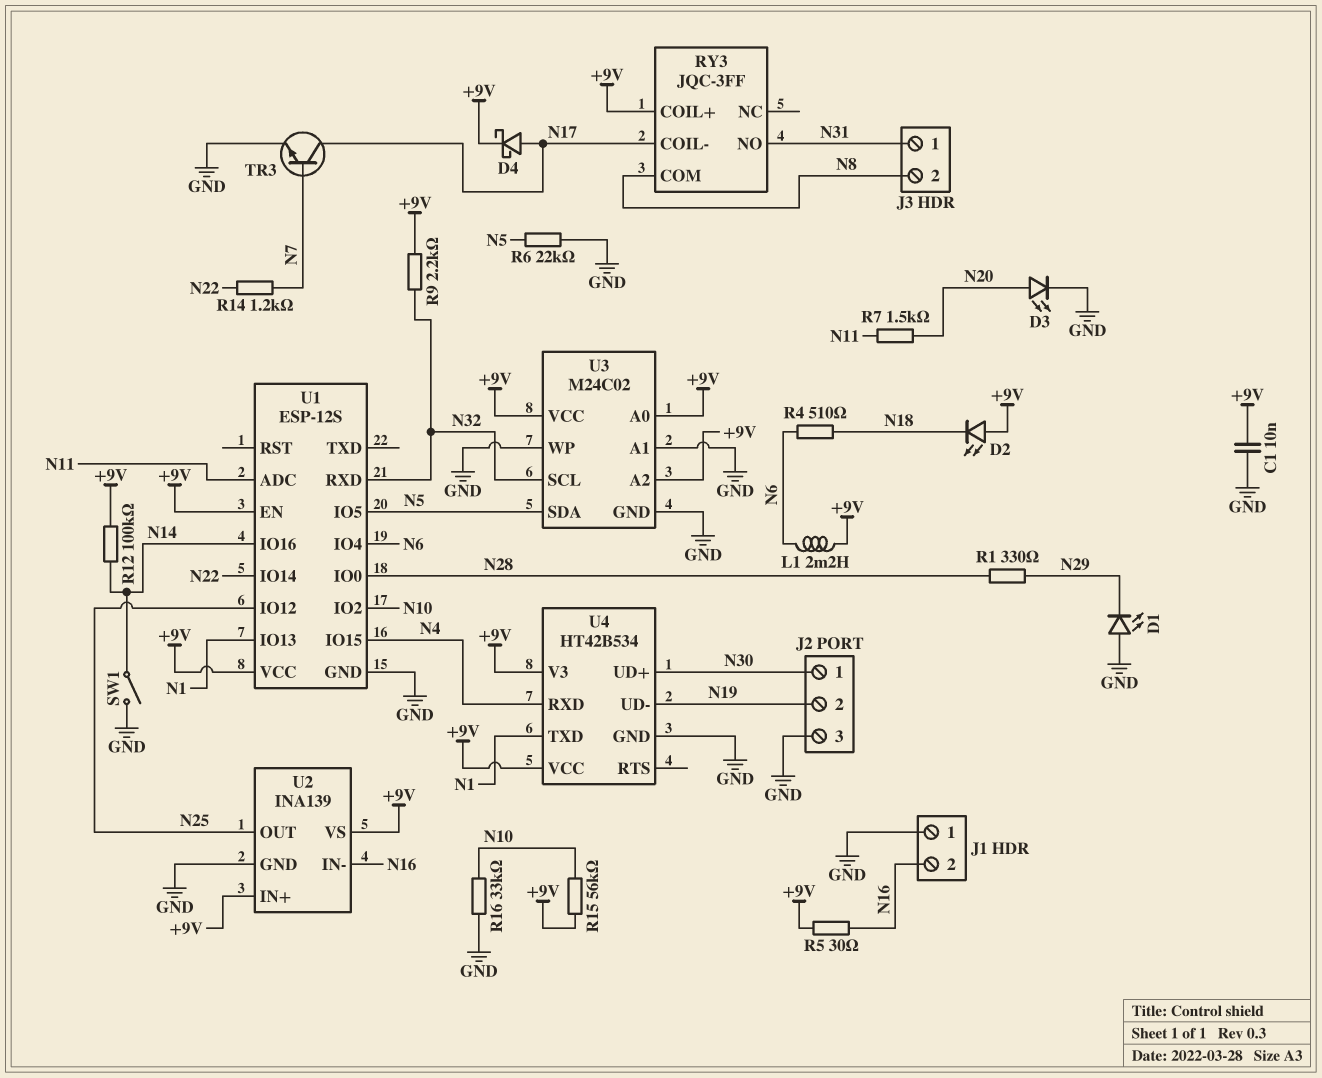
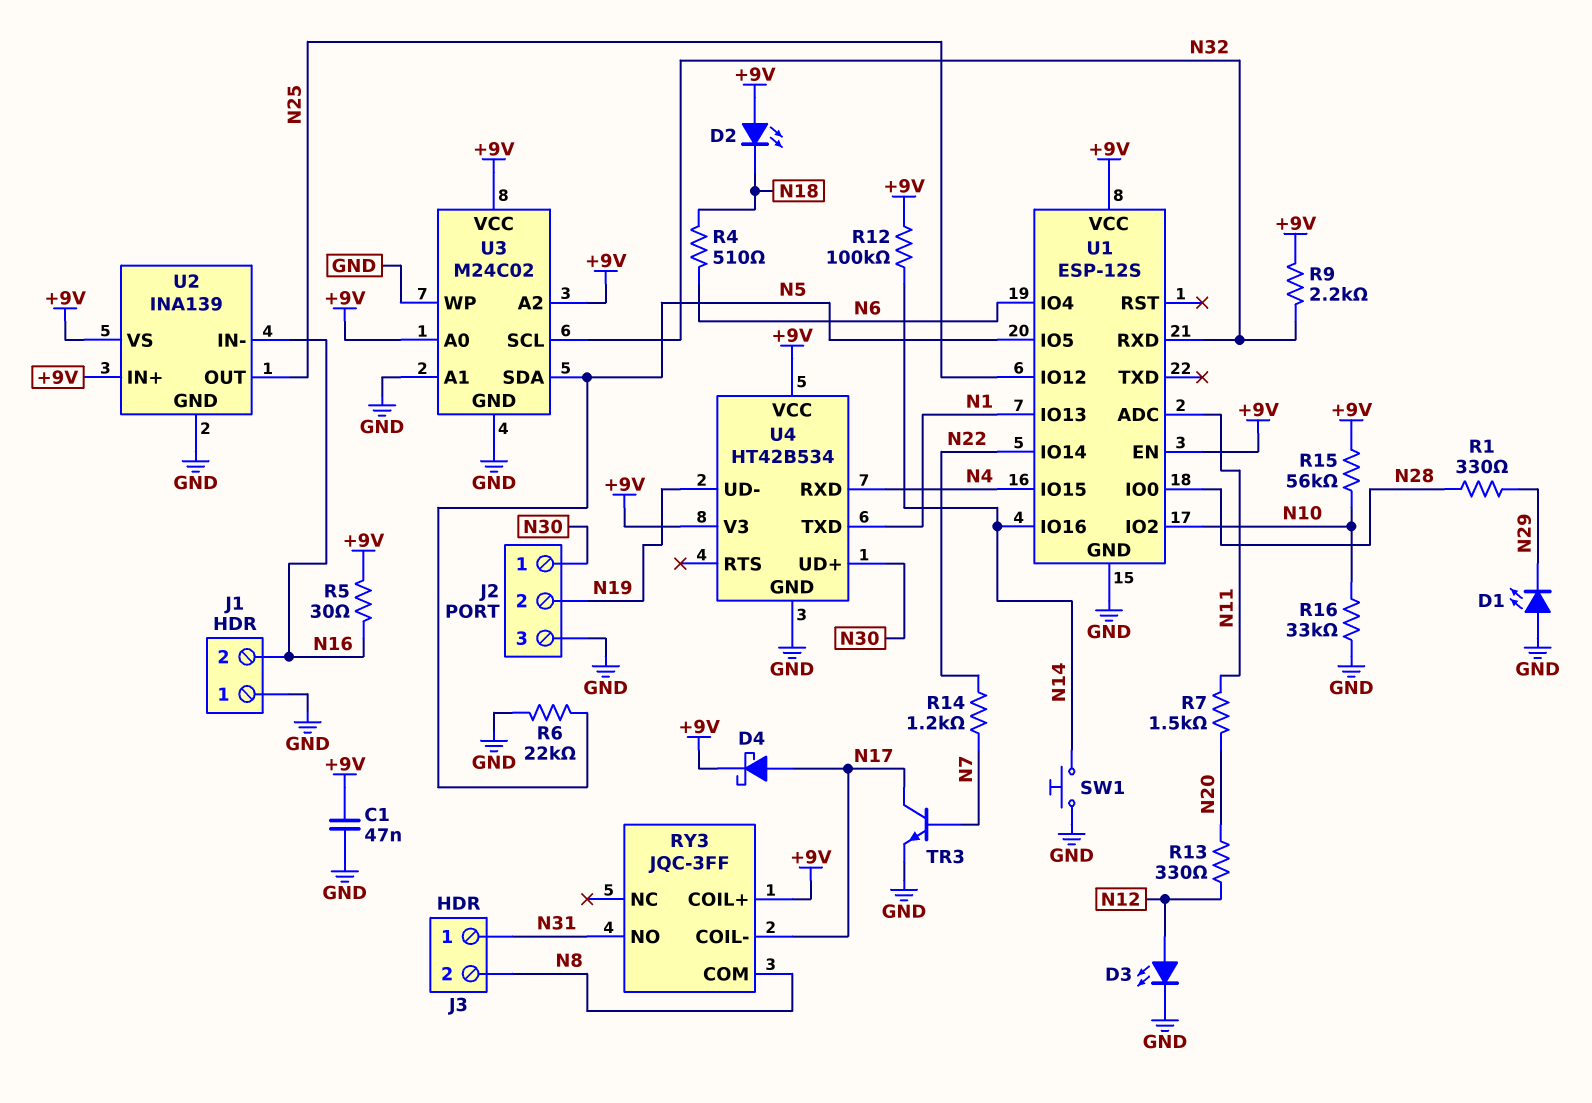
C1: 10nF (+9V, GND) -> 47nF (+9V, GND)
D3: LED (A N20, K GND) -> LED (A N12, K GND)
L1: 2.2mH (+9V, N6) -> none
R13: none -> 330 (N12, N20)
SW1: switch (GND, N14) -> button (GND, N14)

